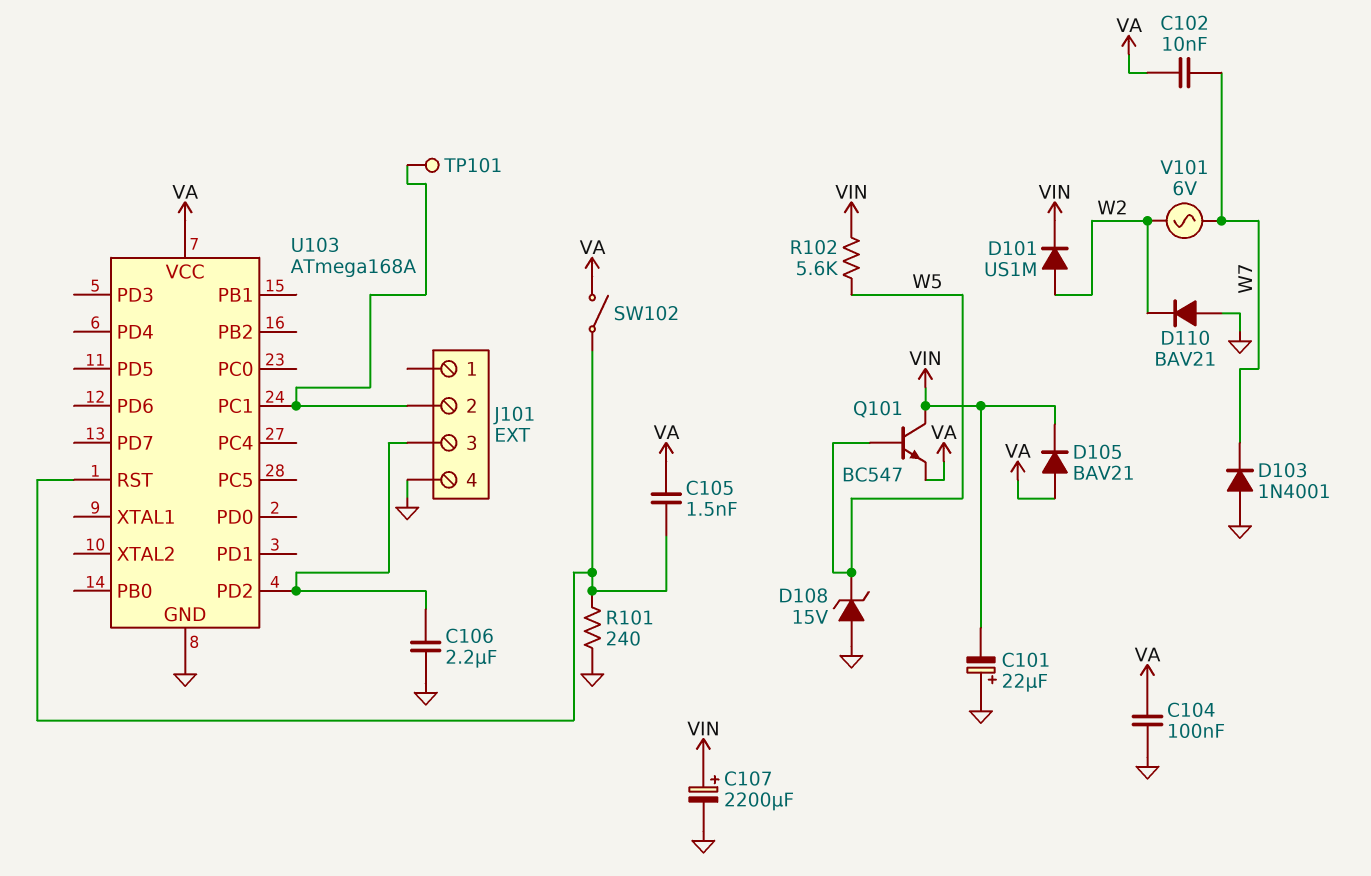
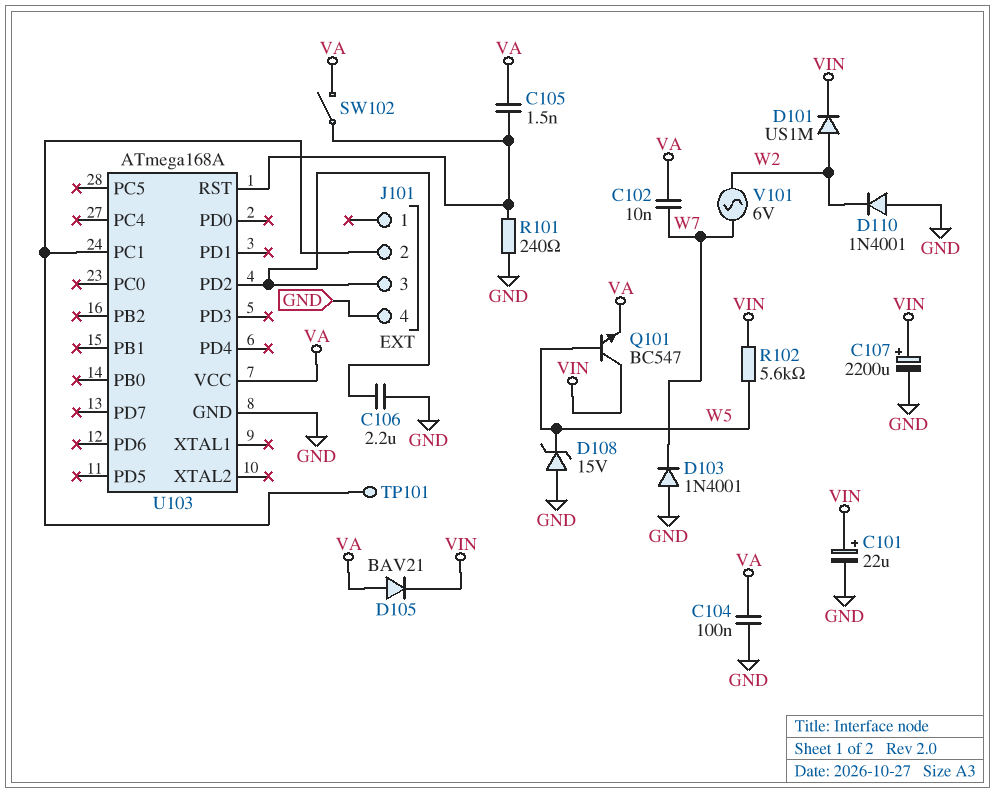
C101: 22uF (plus GND, minus VIN) -> 22uF (plus VIN, minus GND)
D110: diode BAV21 (A GND, K W2) -> diode 1N4001 (A GND, K W2)

